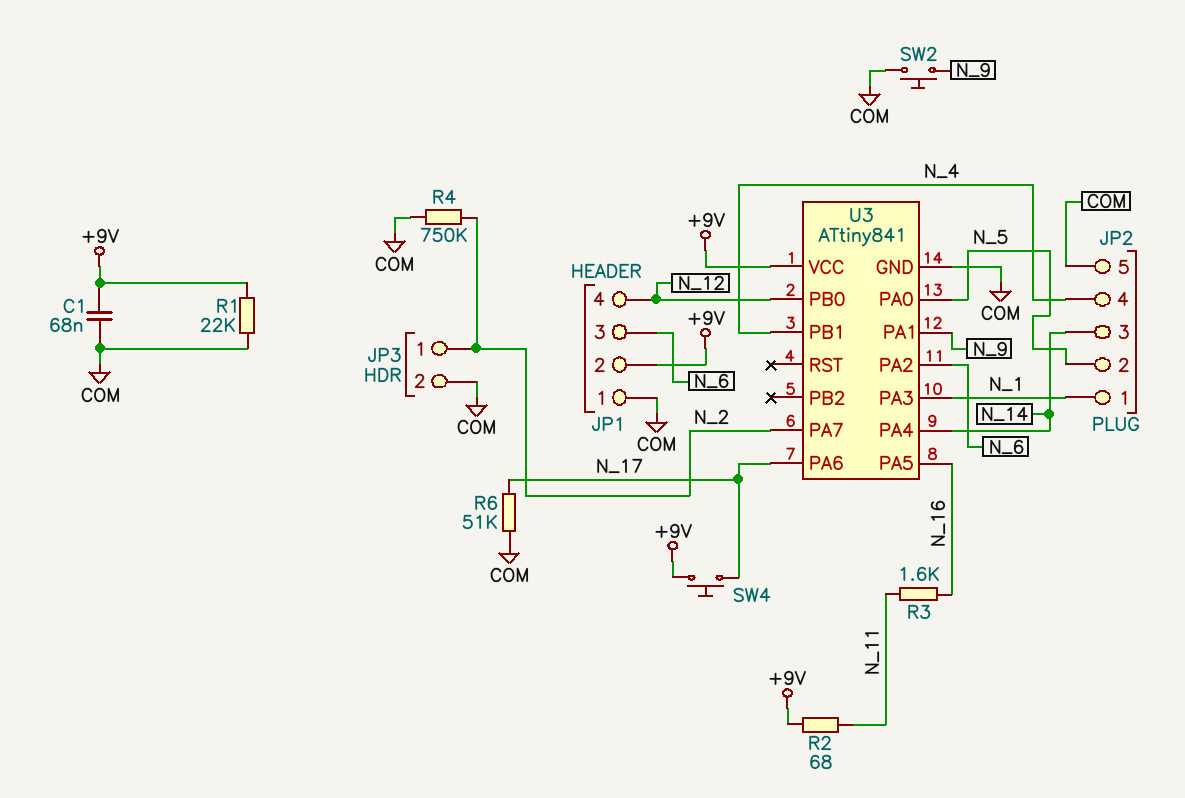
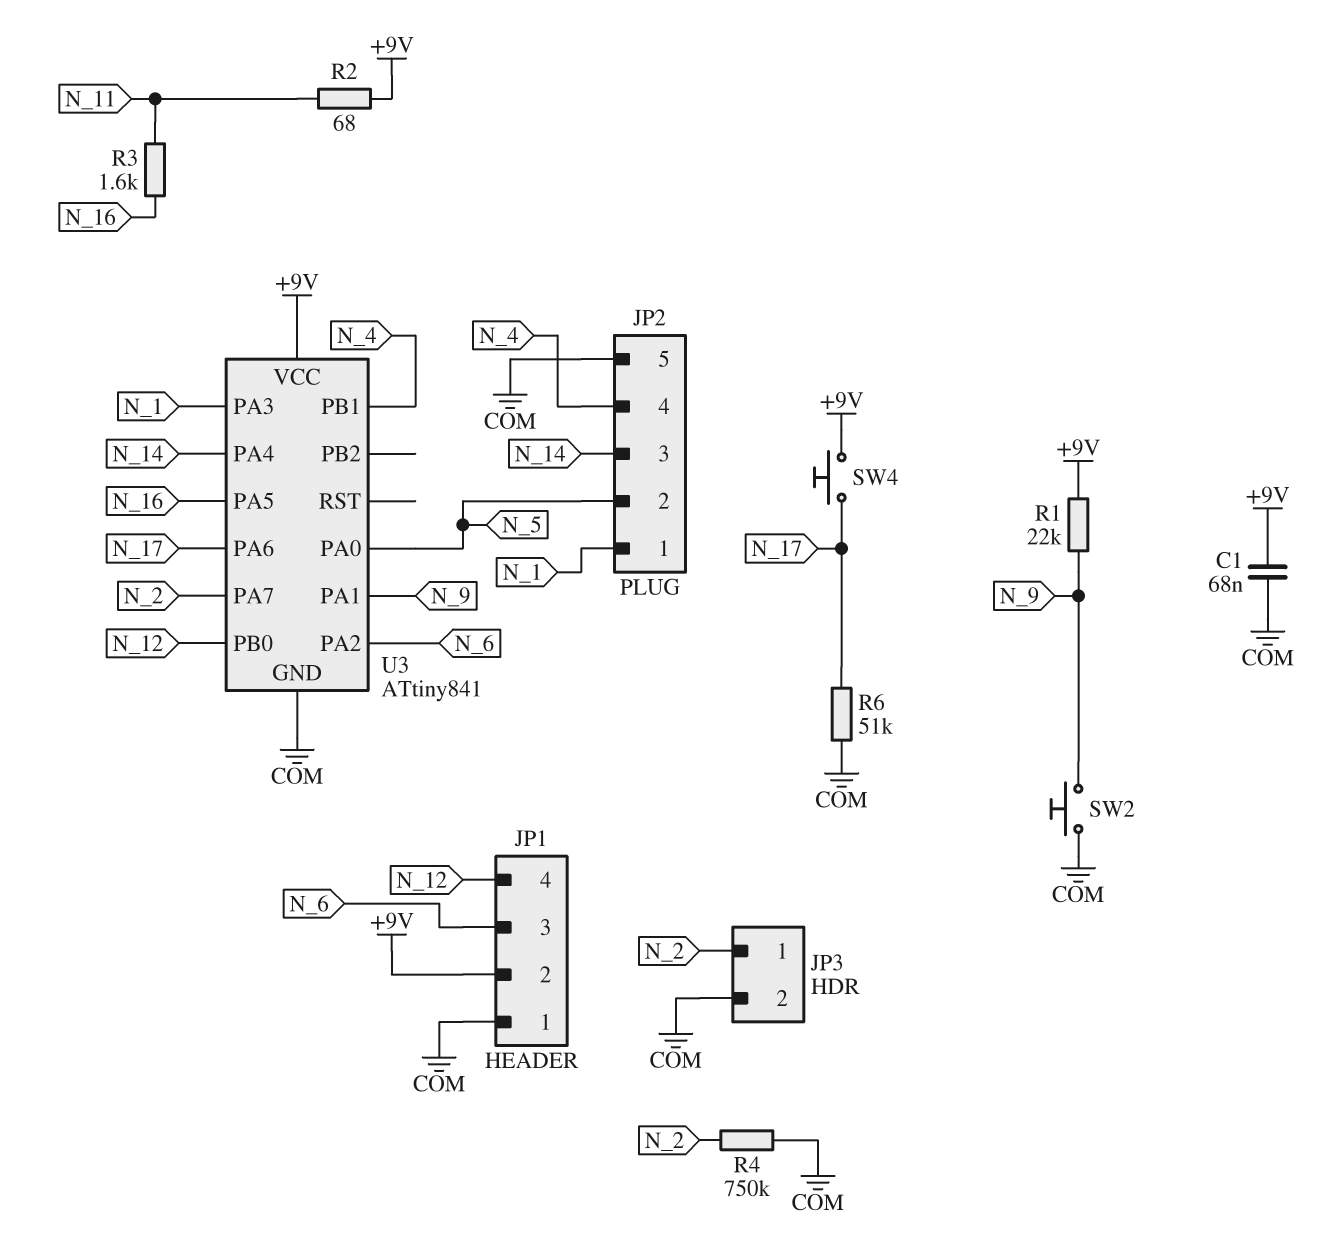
R1: 22k (+9V, COM) -> 22k (+9V, N_9)

